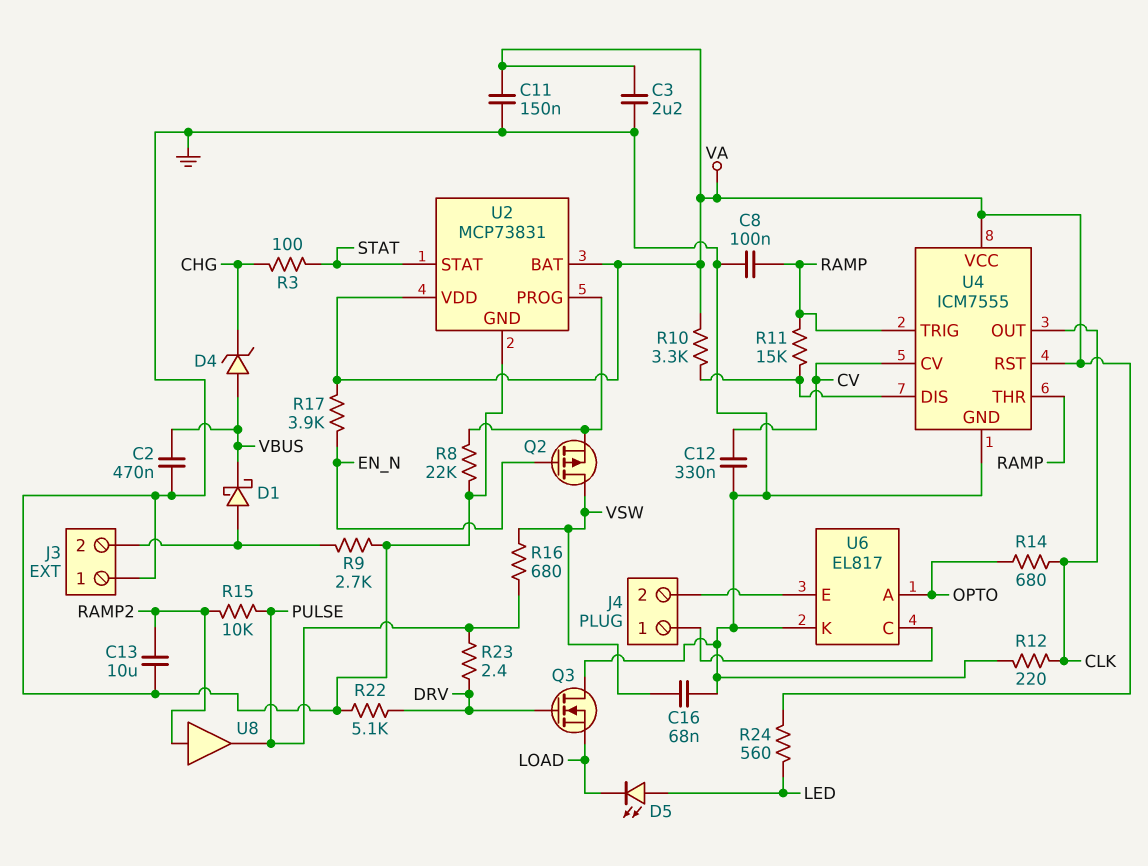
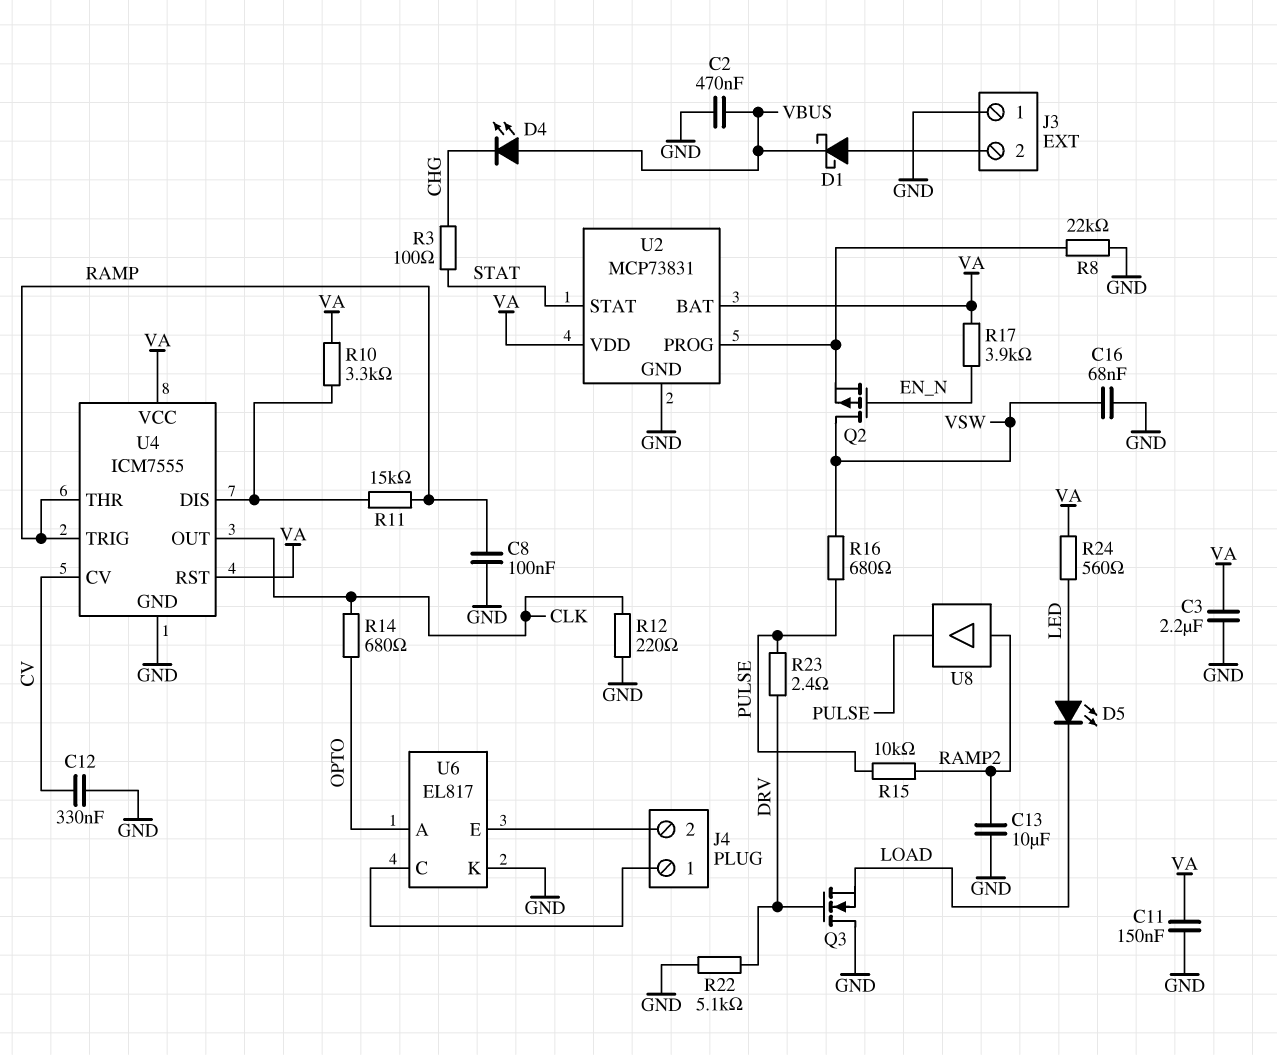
D4: zener (A VBUS, K CHG) -> LED (A VBUS, K CHG)
R9: 2.7k (GND, J3/2) -> none

